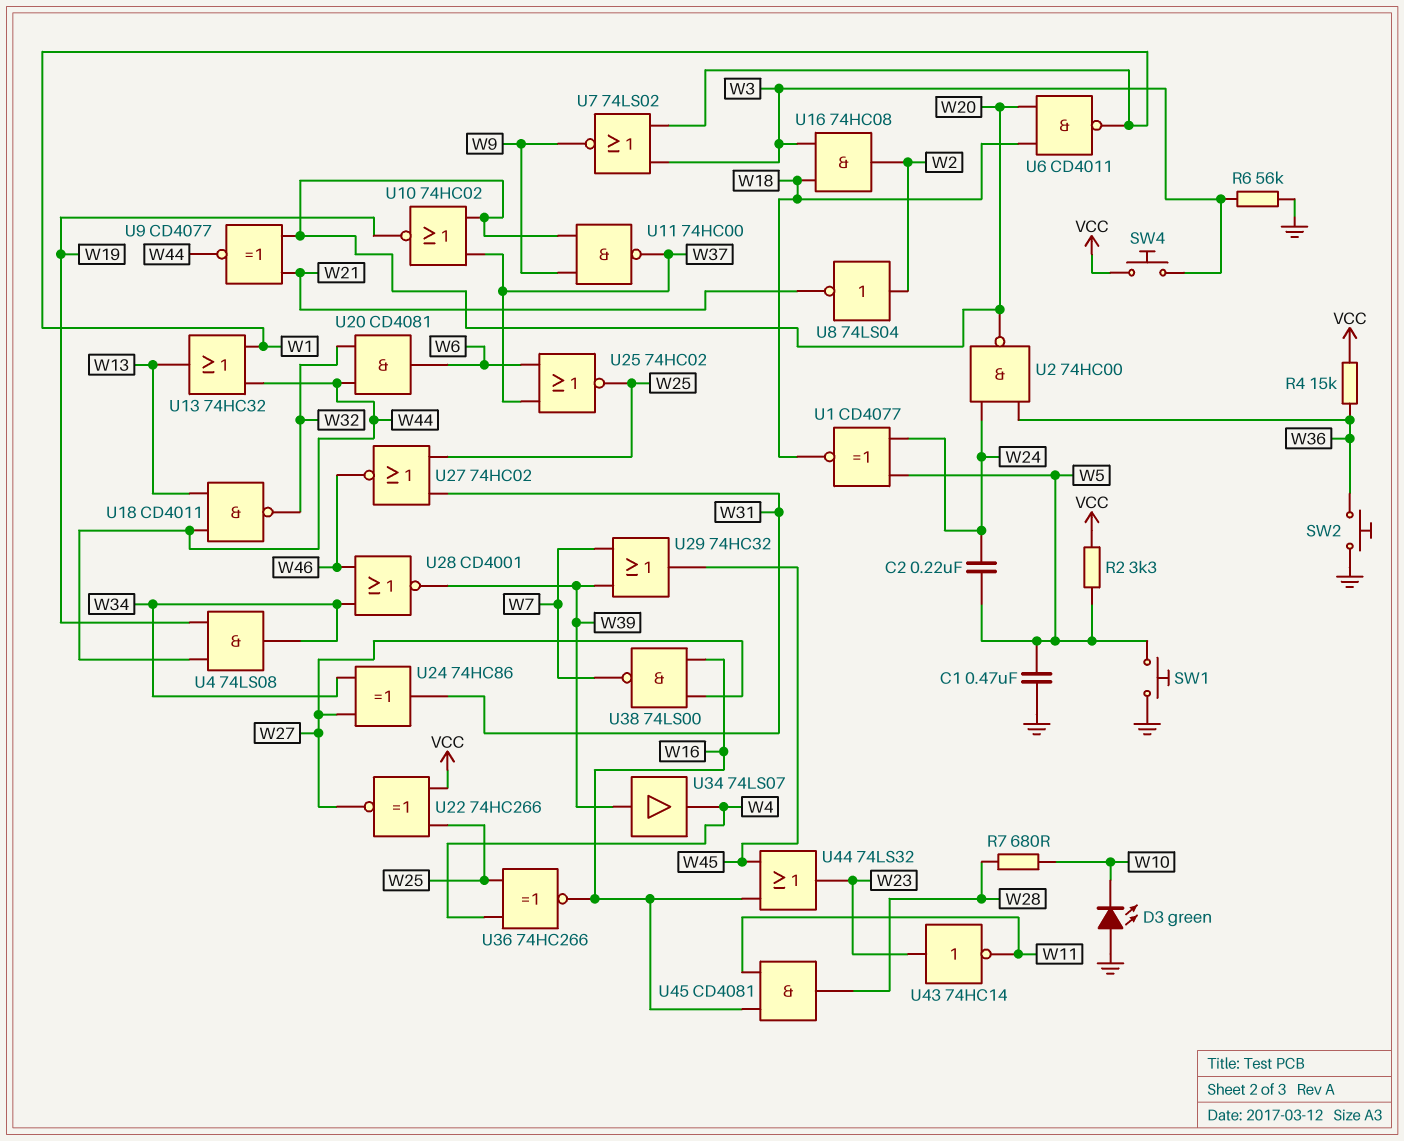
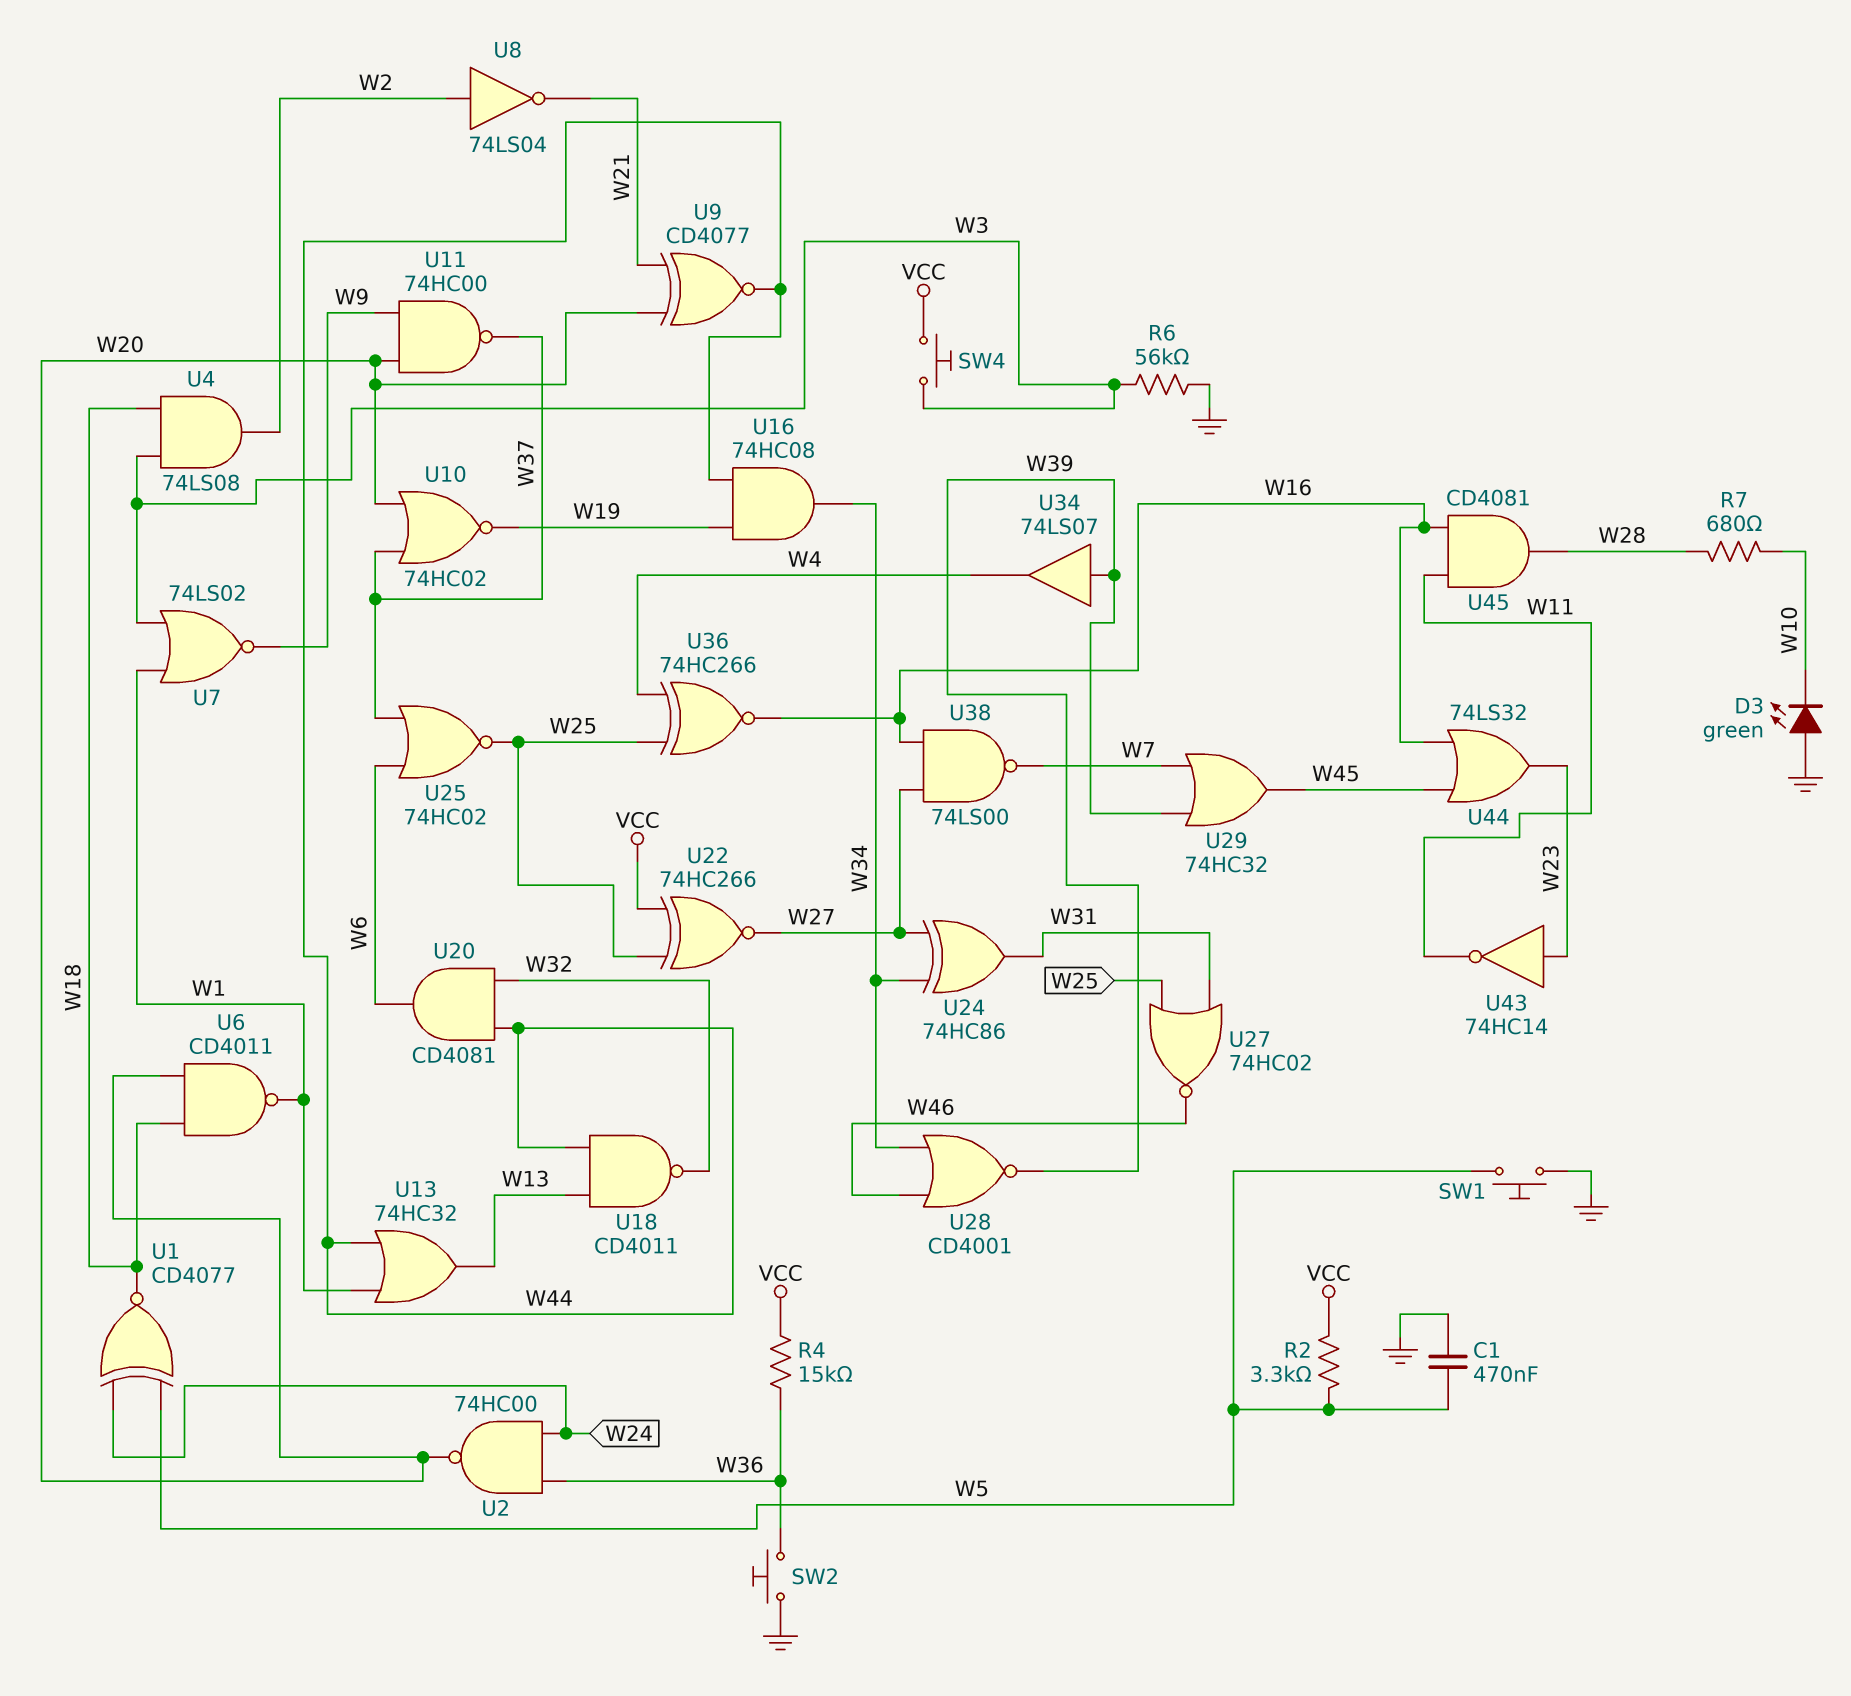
C2: 220nF (W5, W24) -> none
U4: AND 74LS08 (in W19, in W44, out W34) -> AND 74LS08 (in W3, in W18, out W2)
U16: AND 74HC08 (in W3, in W18, out W2) -> AND 74HC08 (in W19, in W44, out W34)

